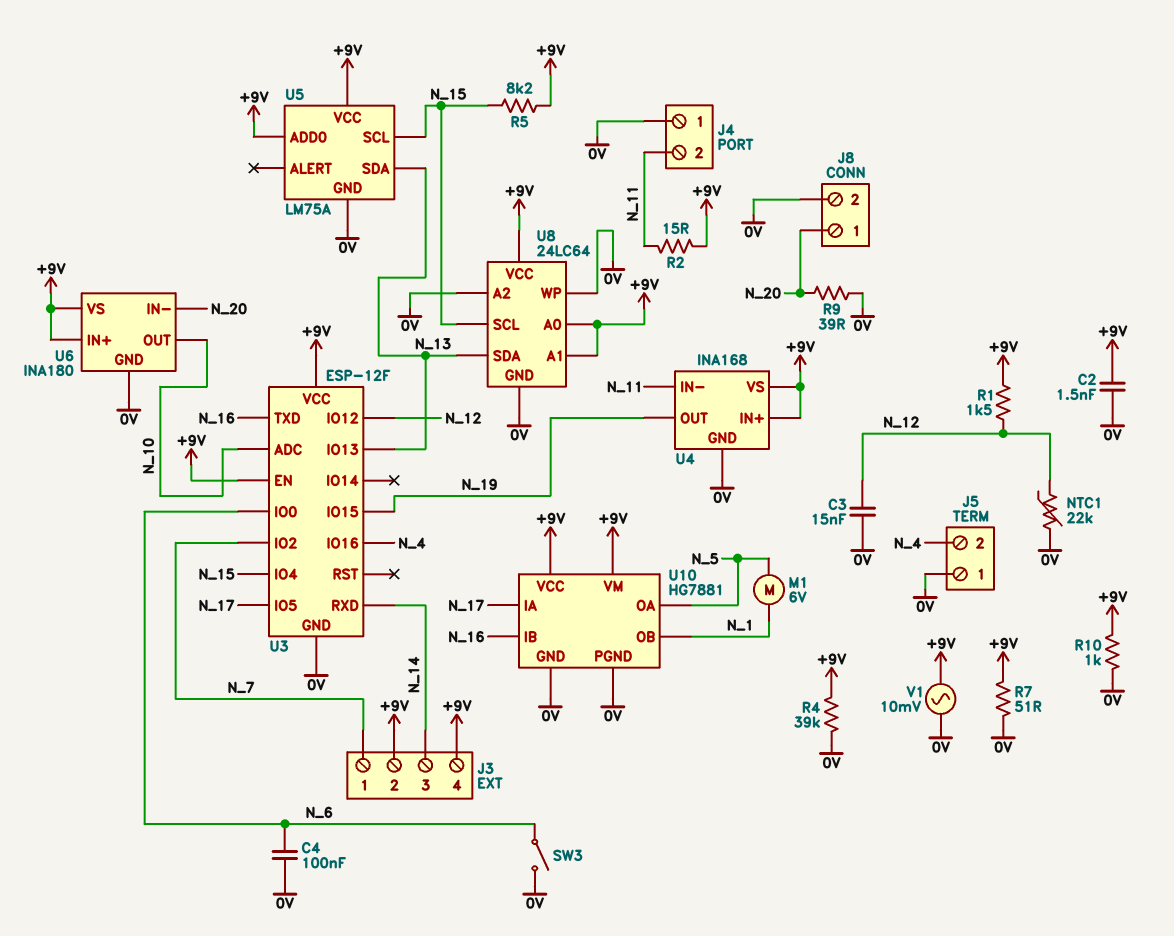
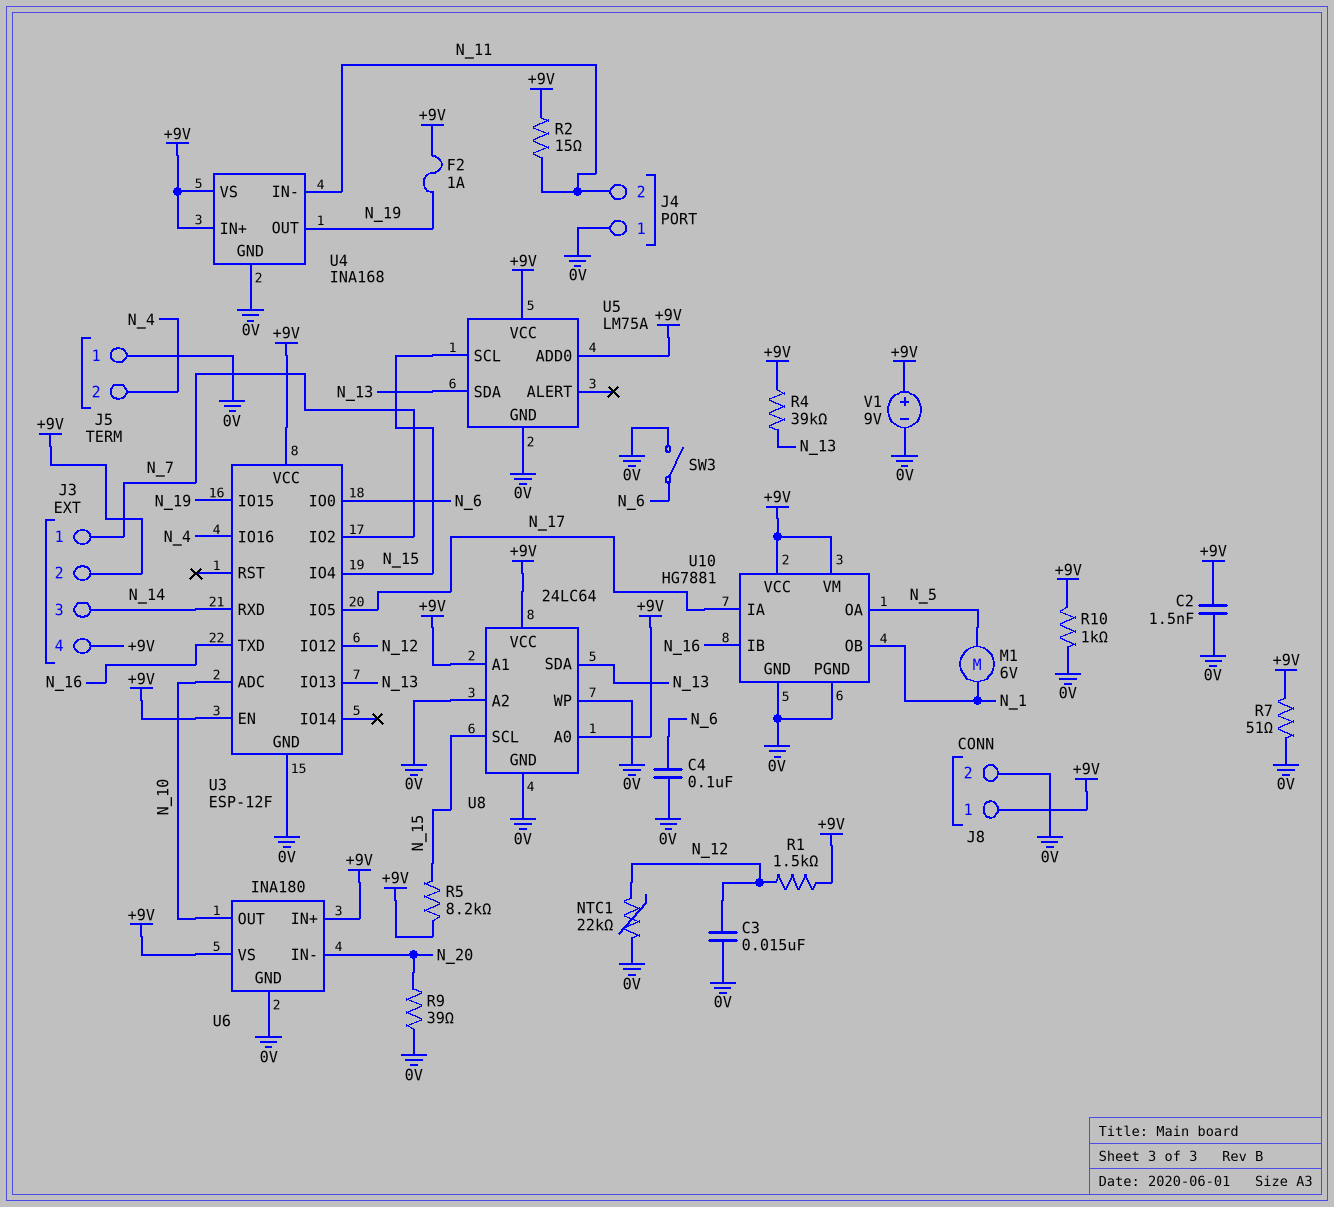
F2: none -> 1A (+9V, N_19)
J8 pin 1: N_20 -> +9V
R4: 39k (+9V, 0V) -> 39k (+9V, N_13)
V1: AC 10mV (+9V, 0V) -> 9V (plus +9V, minus 0V)

